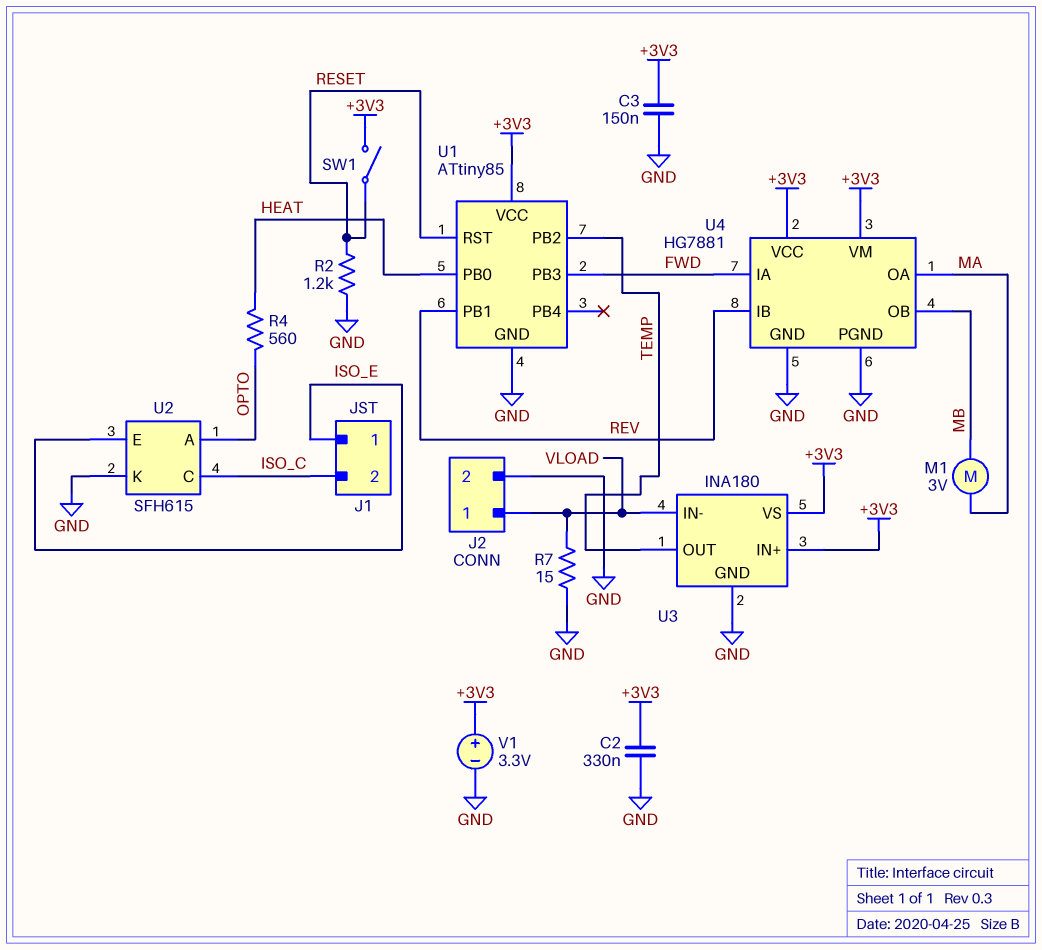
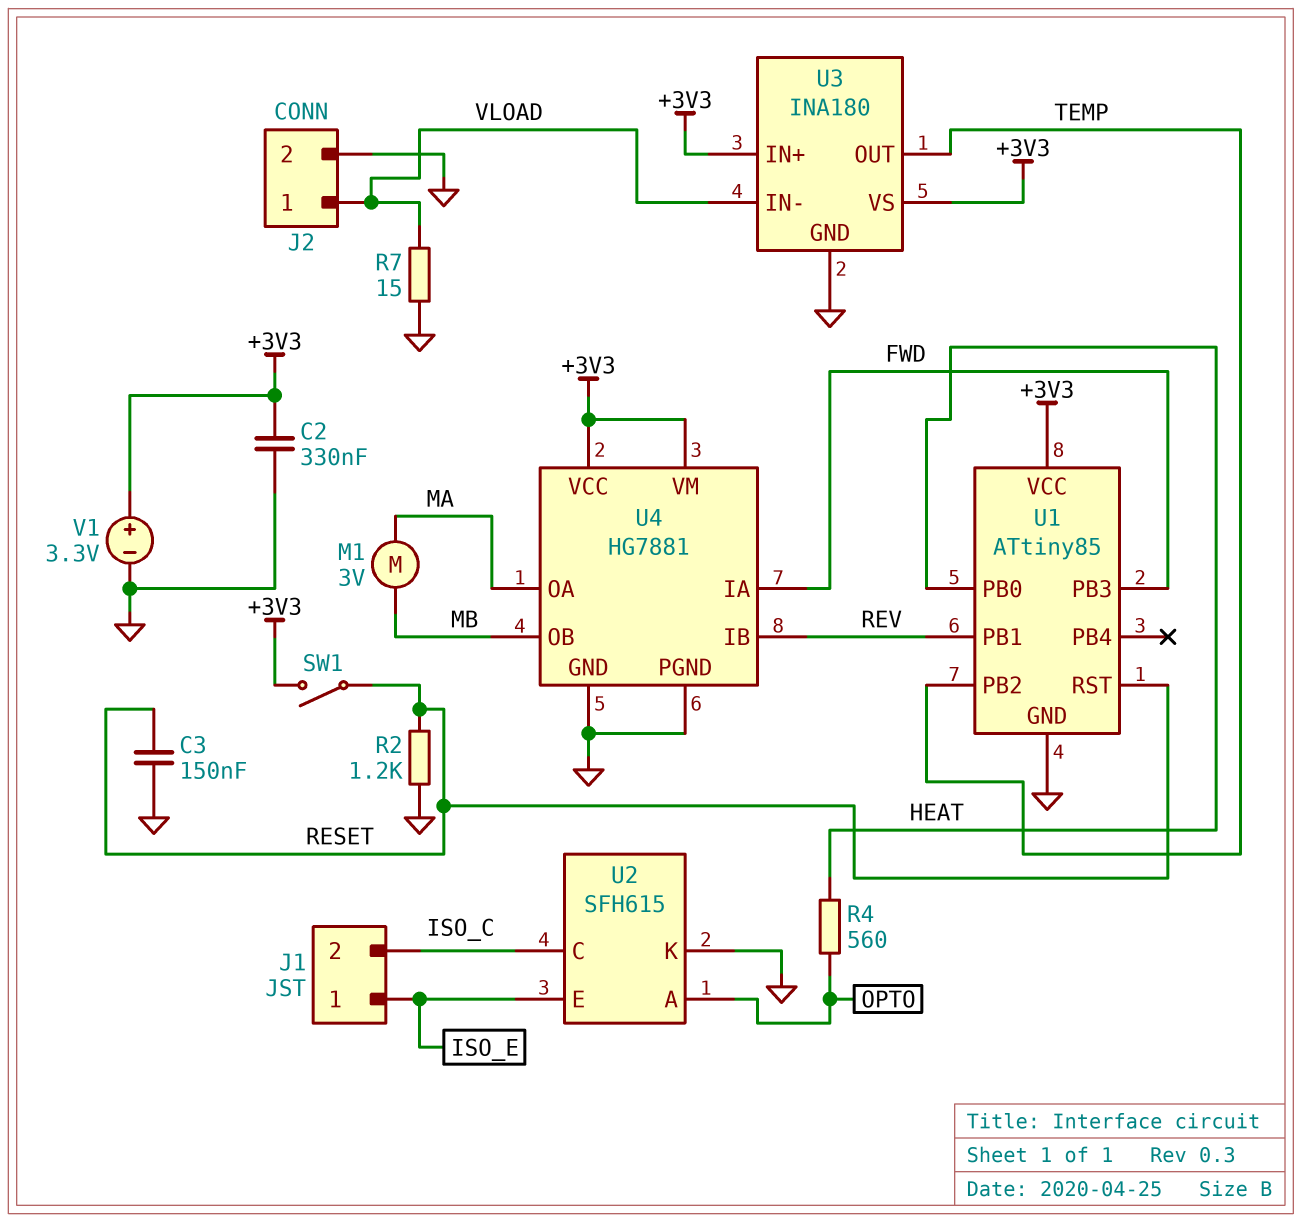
C3: 150nF (+3V3, GND) -> 150nF (GND, RESET)

